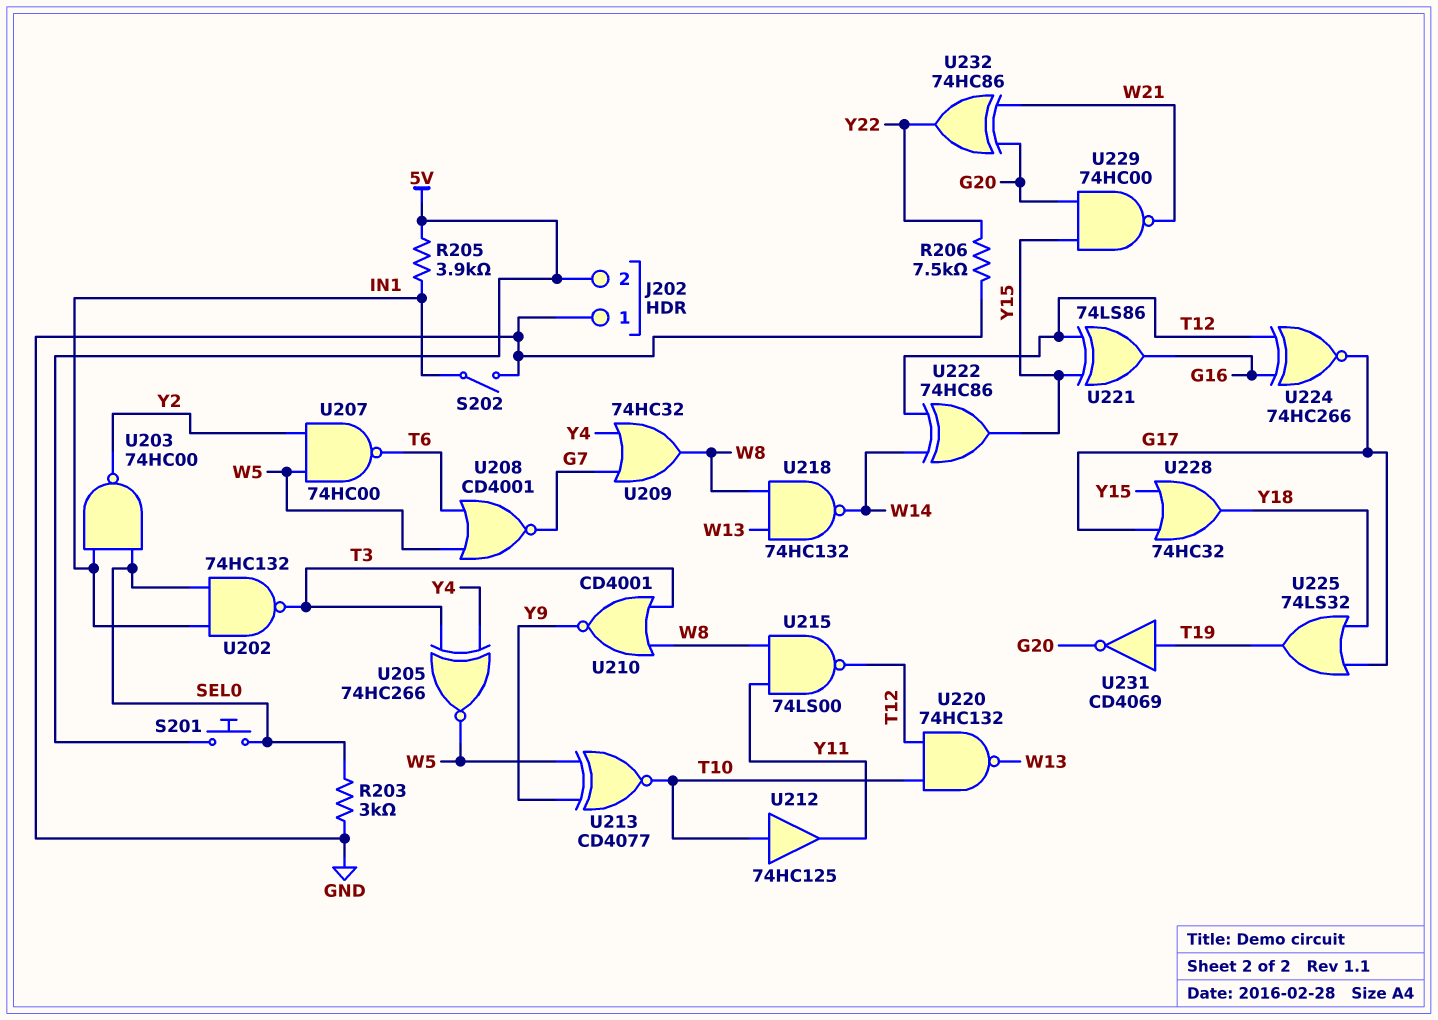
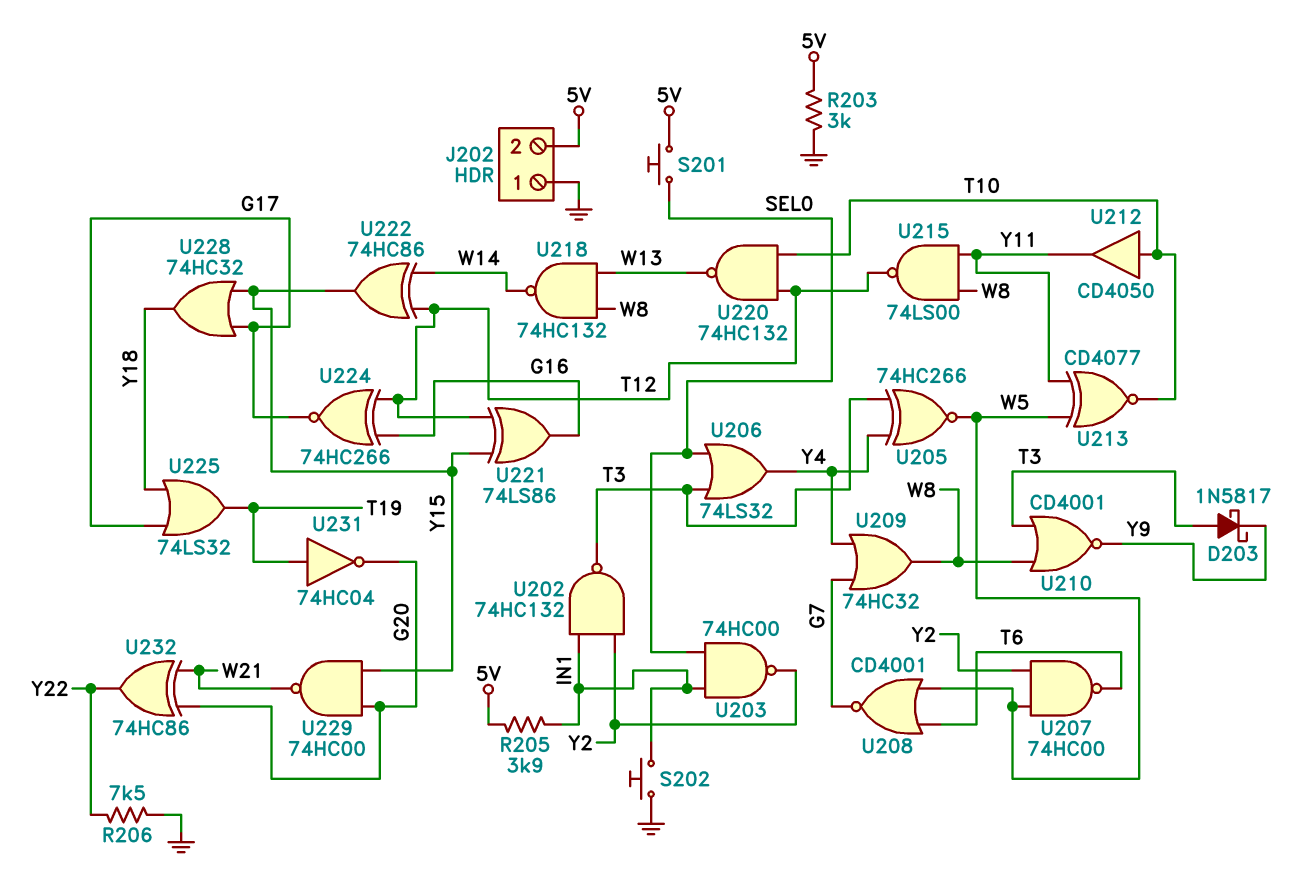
D203: none -> schottky 1N5817 (A T3, K Y9)
R203: 3k (GND, SEL0) -> 3k (5V, GND)
S202: switch (GND, IN1) -> button (GND, IN1)
U202: NAND 74HC132 (in IN1, in SEL0, out T3) -> NAND 74HC132 (in IN1, in Y2, out T3)
U206: none -> OR 74LS32 (in SEL0, in T3, out Y4)
U212: buffer 74HC125 (in T10, out Y11) -> buffer CD4050 (in T10, out Y11)
U213: XNOR CD4077 (in W5, in Y9, out T10) -> XNOR CD4077 (in W5, in Y11, out T10)
U231: NOT CD4069 (in T19, out G20) -> NOT 74HC04 (in T19, out G20)

